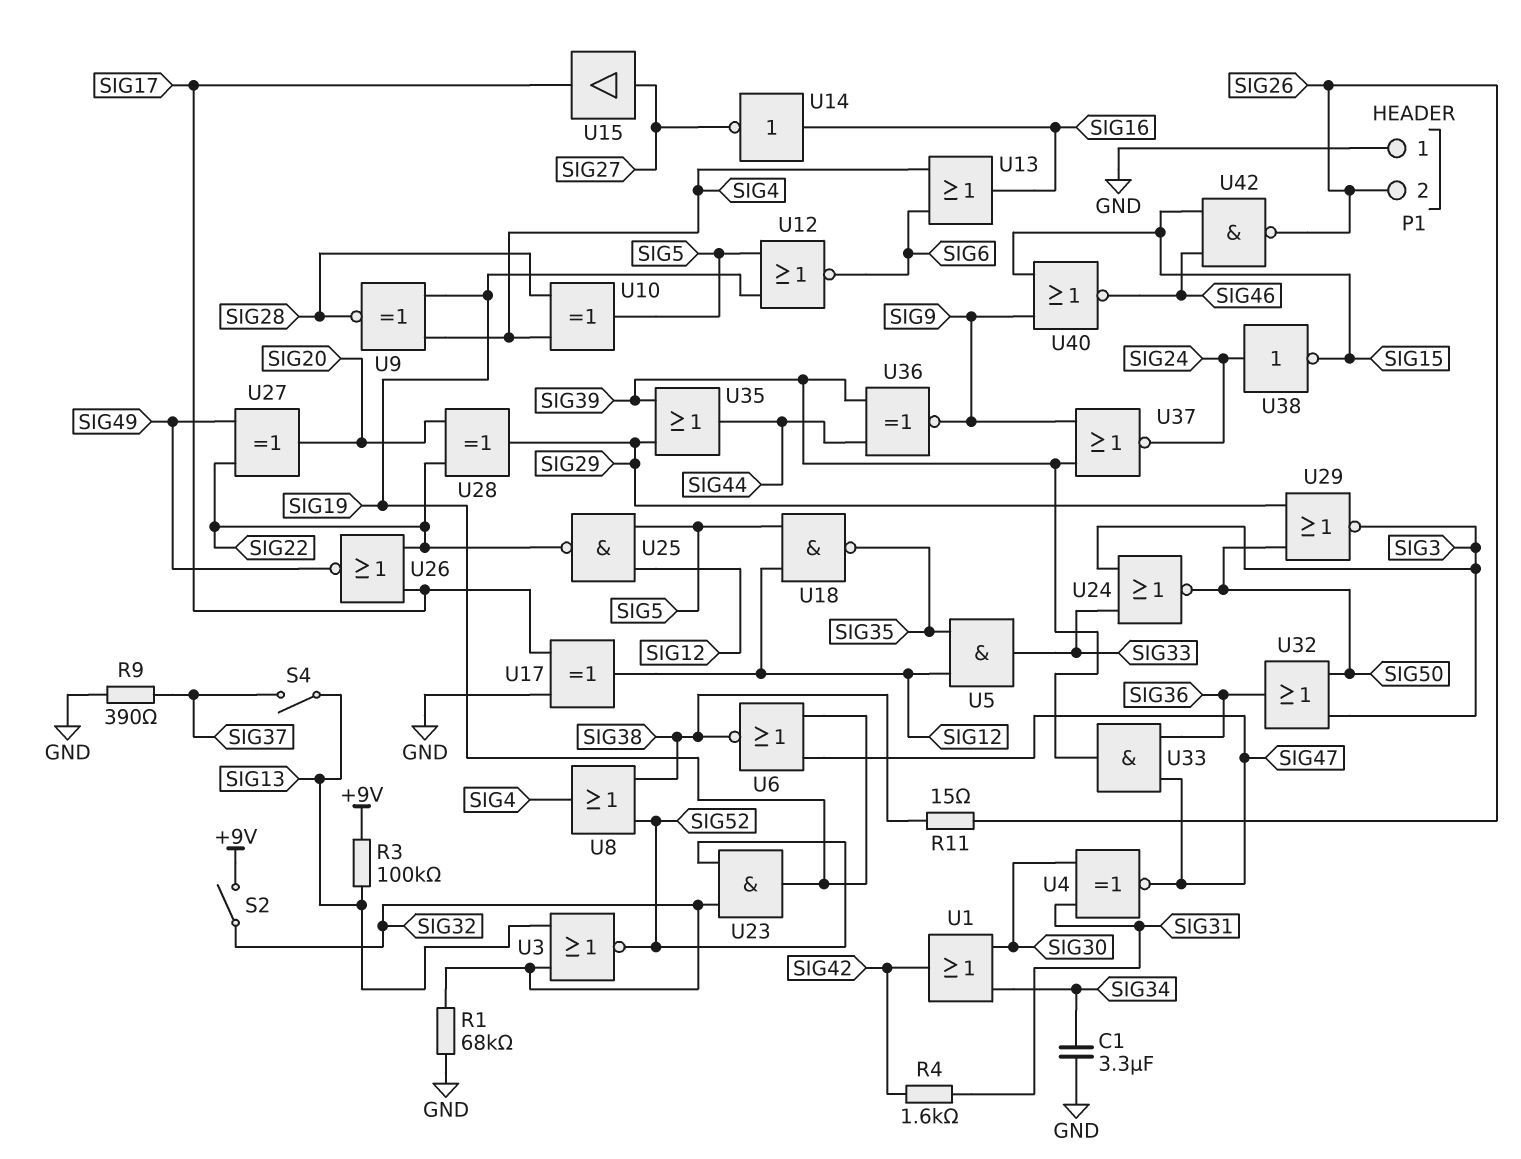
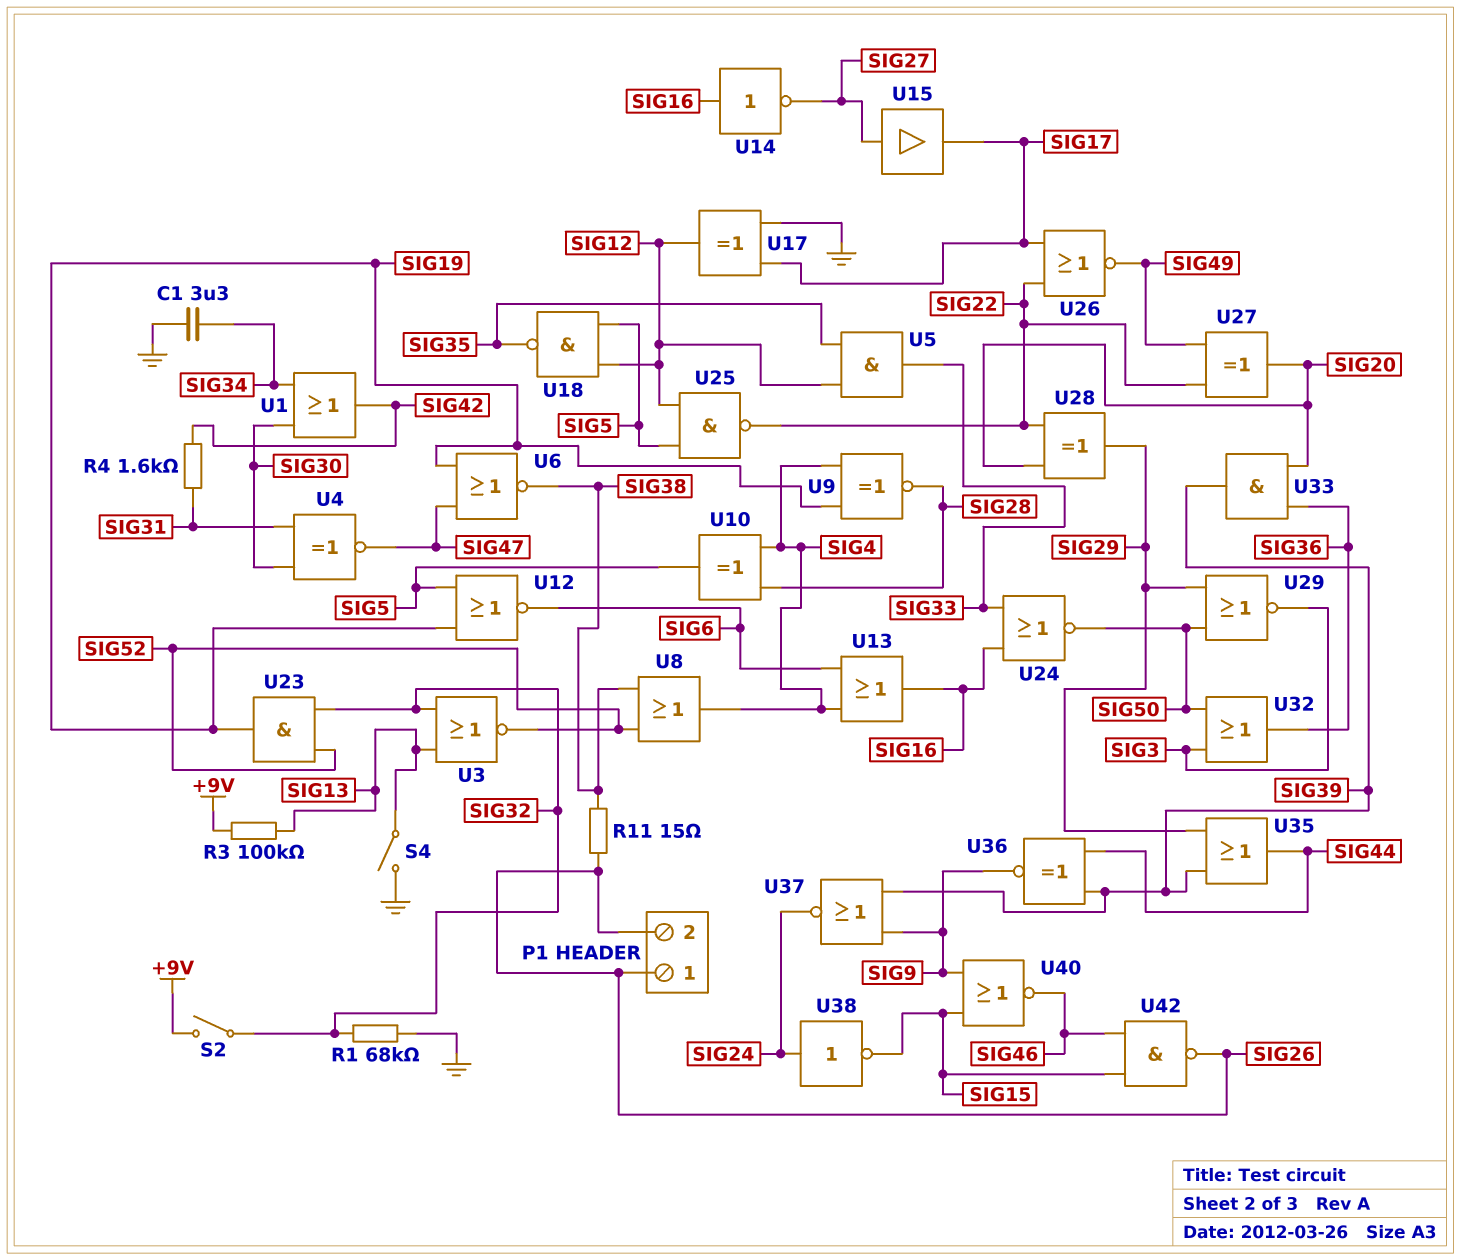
P1 pin 1: GND -> SIG26
R9: 390 (GND, SIG37) -> none
S4: switch (SIG13, SIG37) -> switch (GND, SIG13)
U24: NOR (in SIG3, in SIG33, out SIG50) -> NOR (in SIG16, in SIG33, out SIG50)
U33: AND (in SIG36, in SIG47, out SIG39) -> AND (in SIG20, in SIG36, out SIG39)

